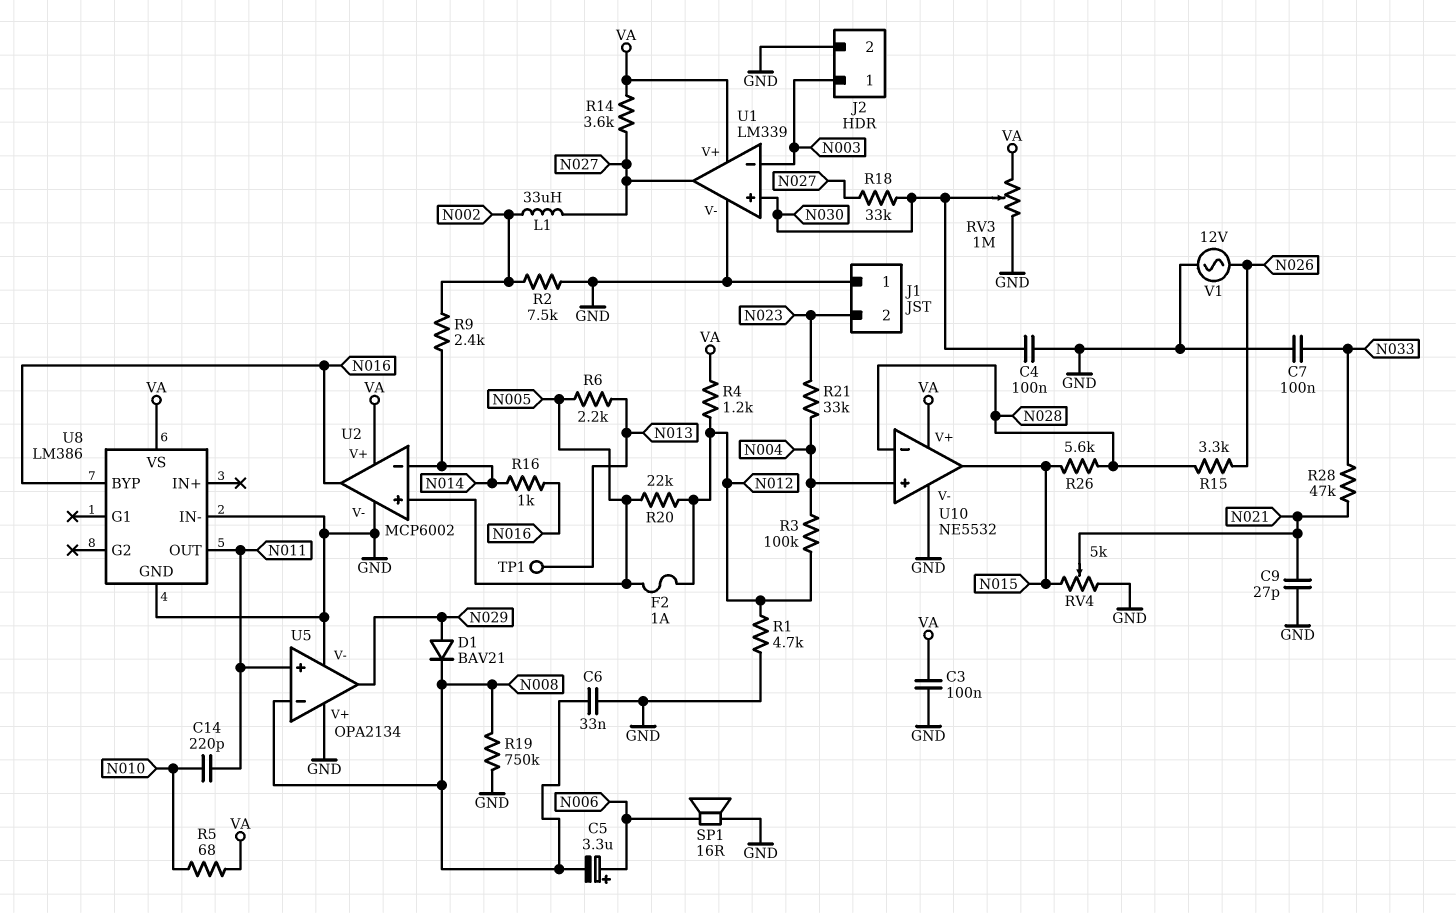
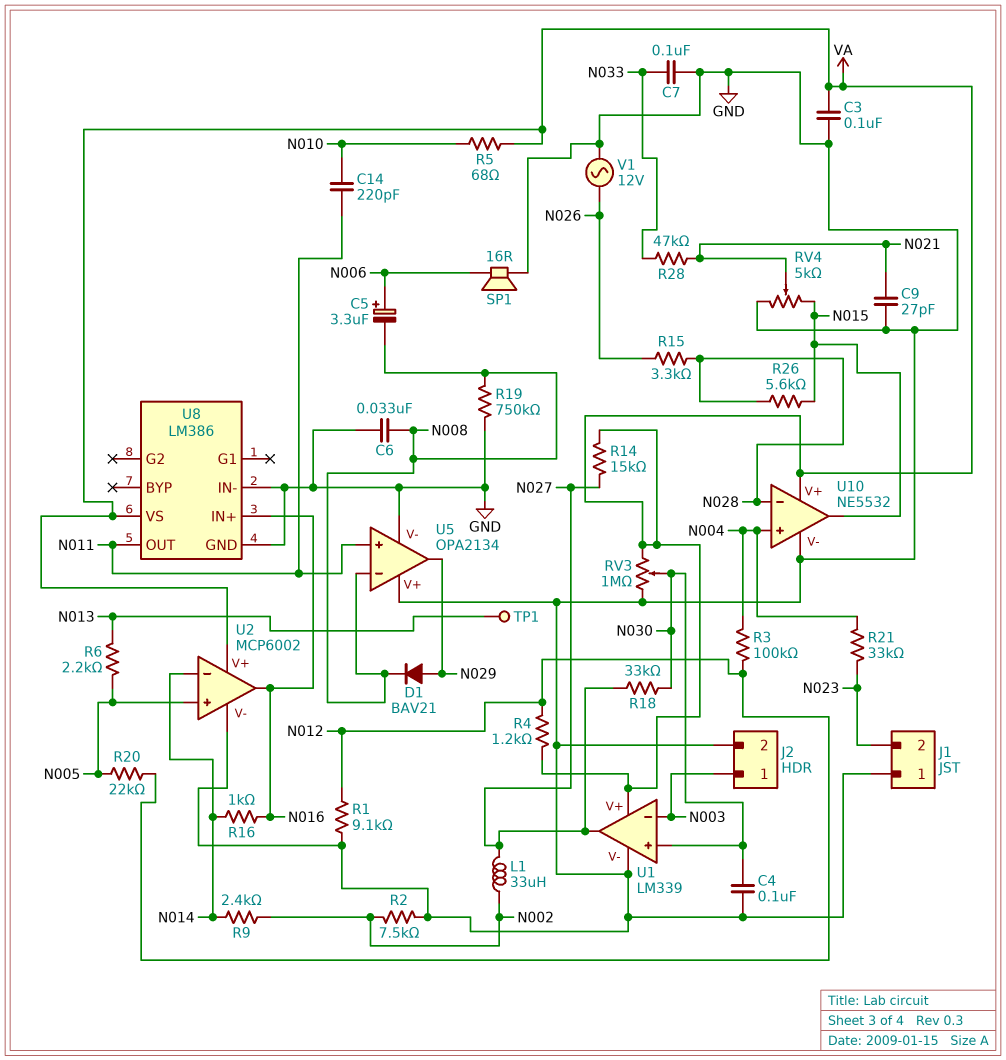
F2: 1A (N005, N012) -> none
R1: 4.7k (GND, N012) -> 9.1k (GND, N012)
R14: 3.6k (N027, VA) -> 15k (N027, VA)
U8 pin BYP: N016 -> none
U8 pin IN+: none -> N016

